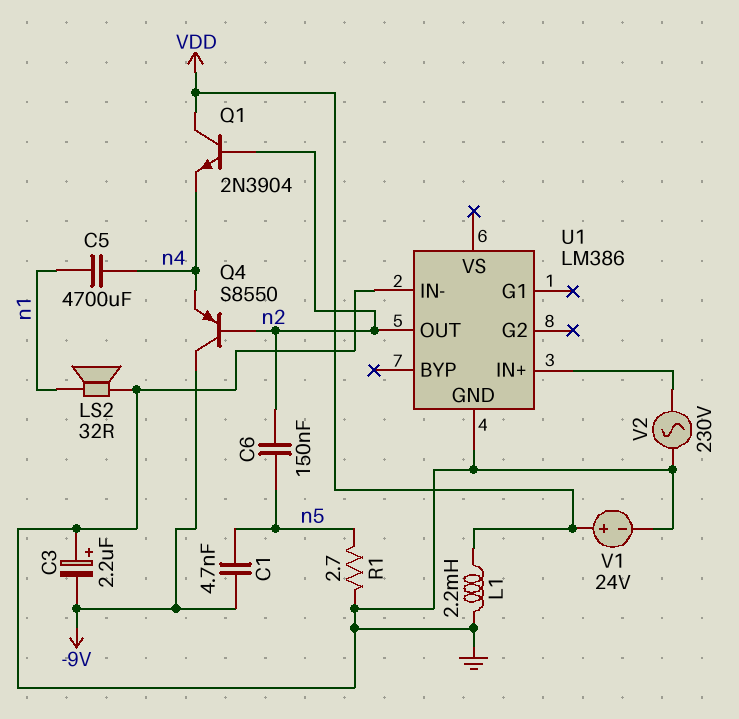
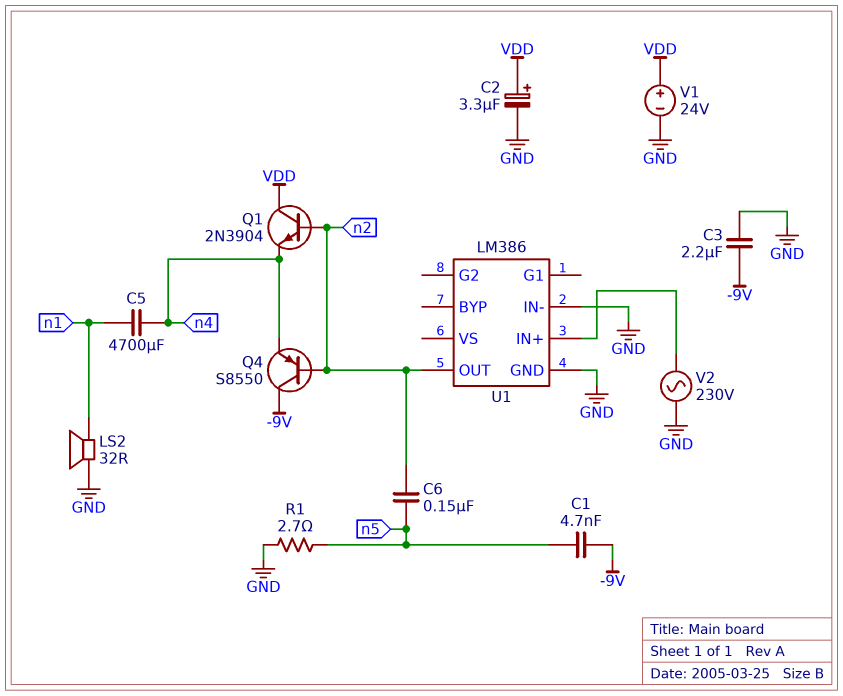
C2: none -> 3.3uF (plus VDD, minus GND)
C3: 2.2uF (plus GND, minus -9V) -> 2.2uF (-9V, GND)
L1: 2.2mH (GND, VDD) -> none

